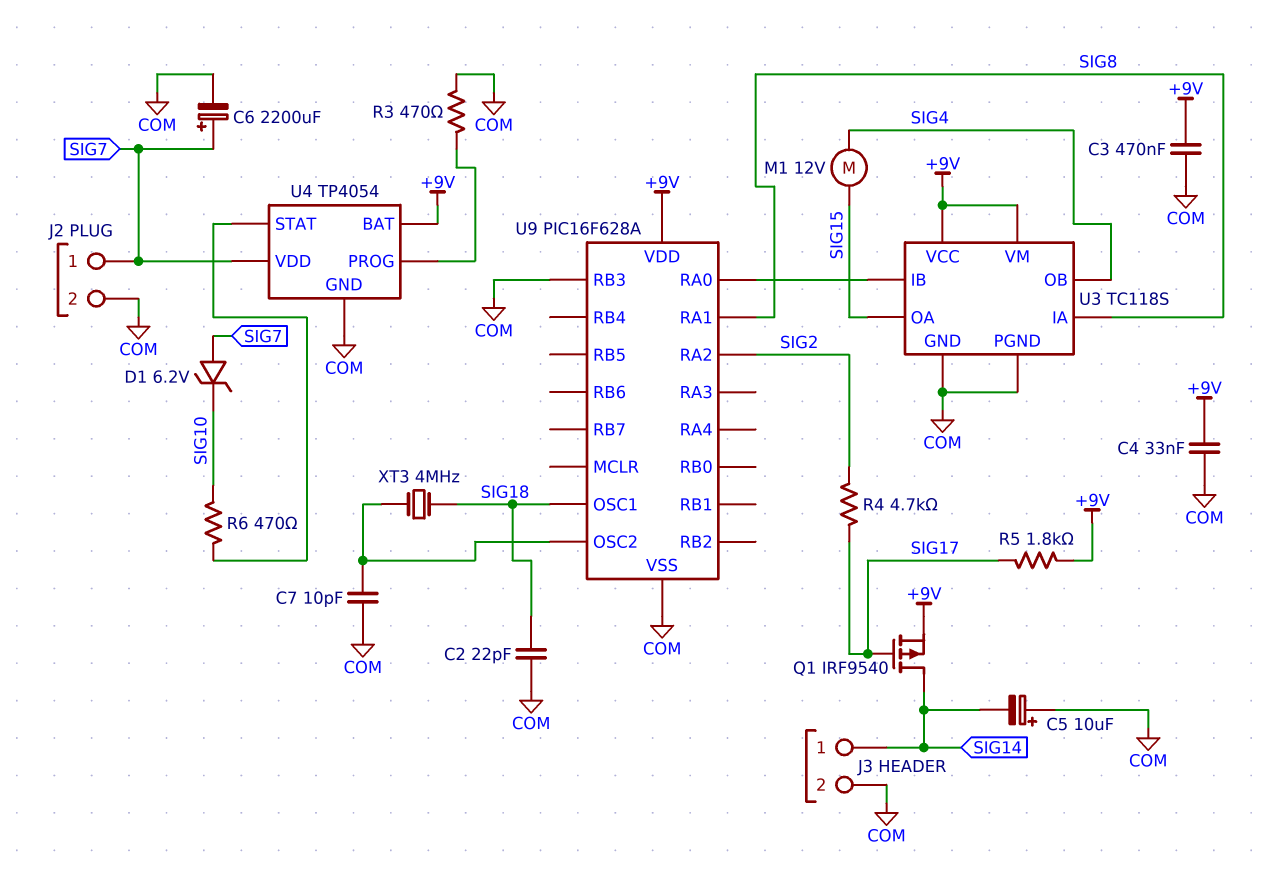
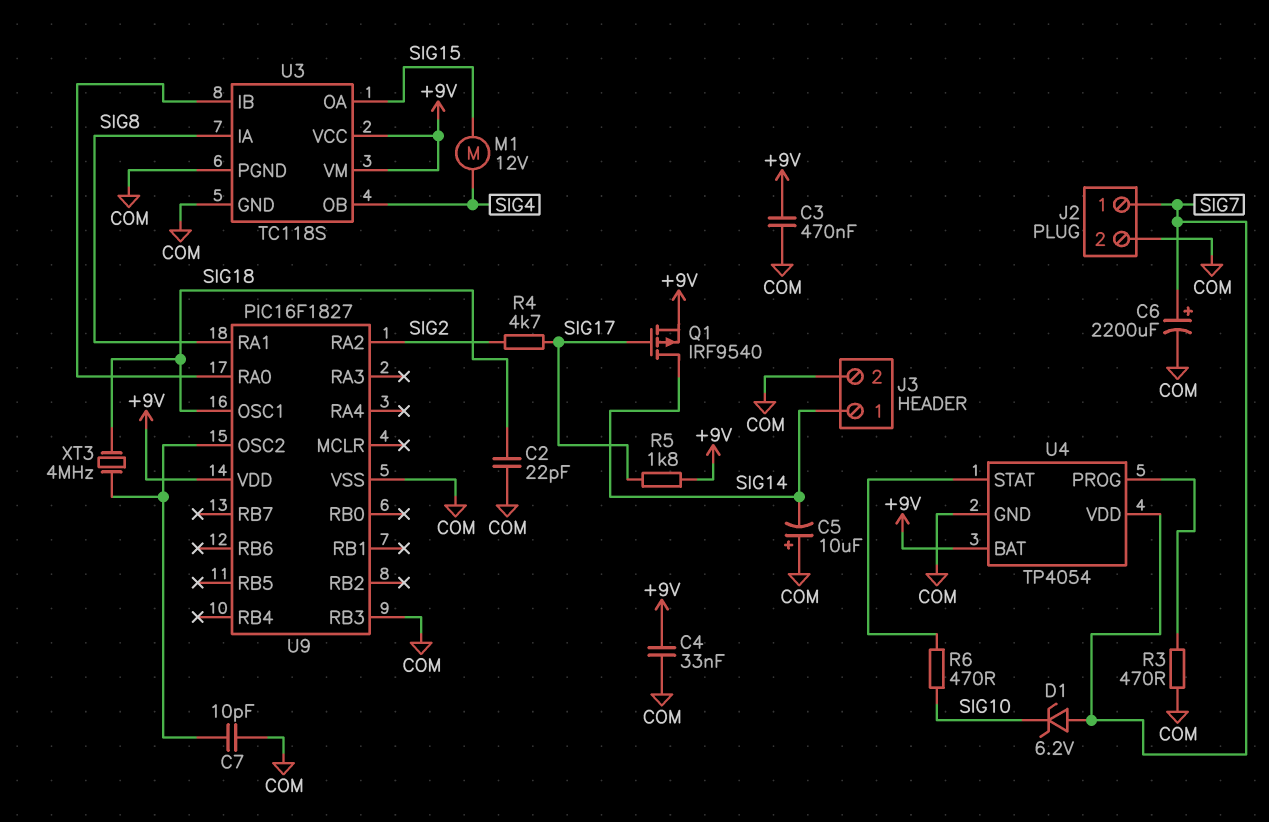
U9: PIC16F628A -> PIC16F1827

